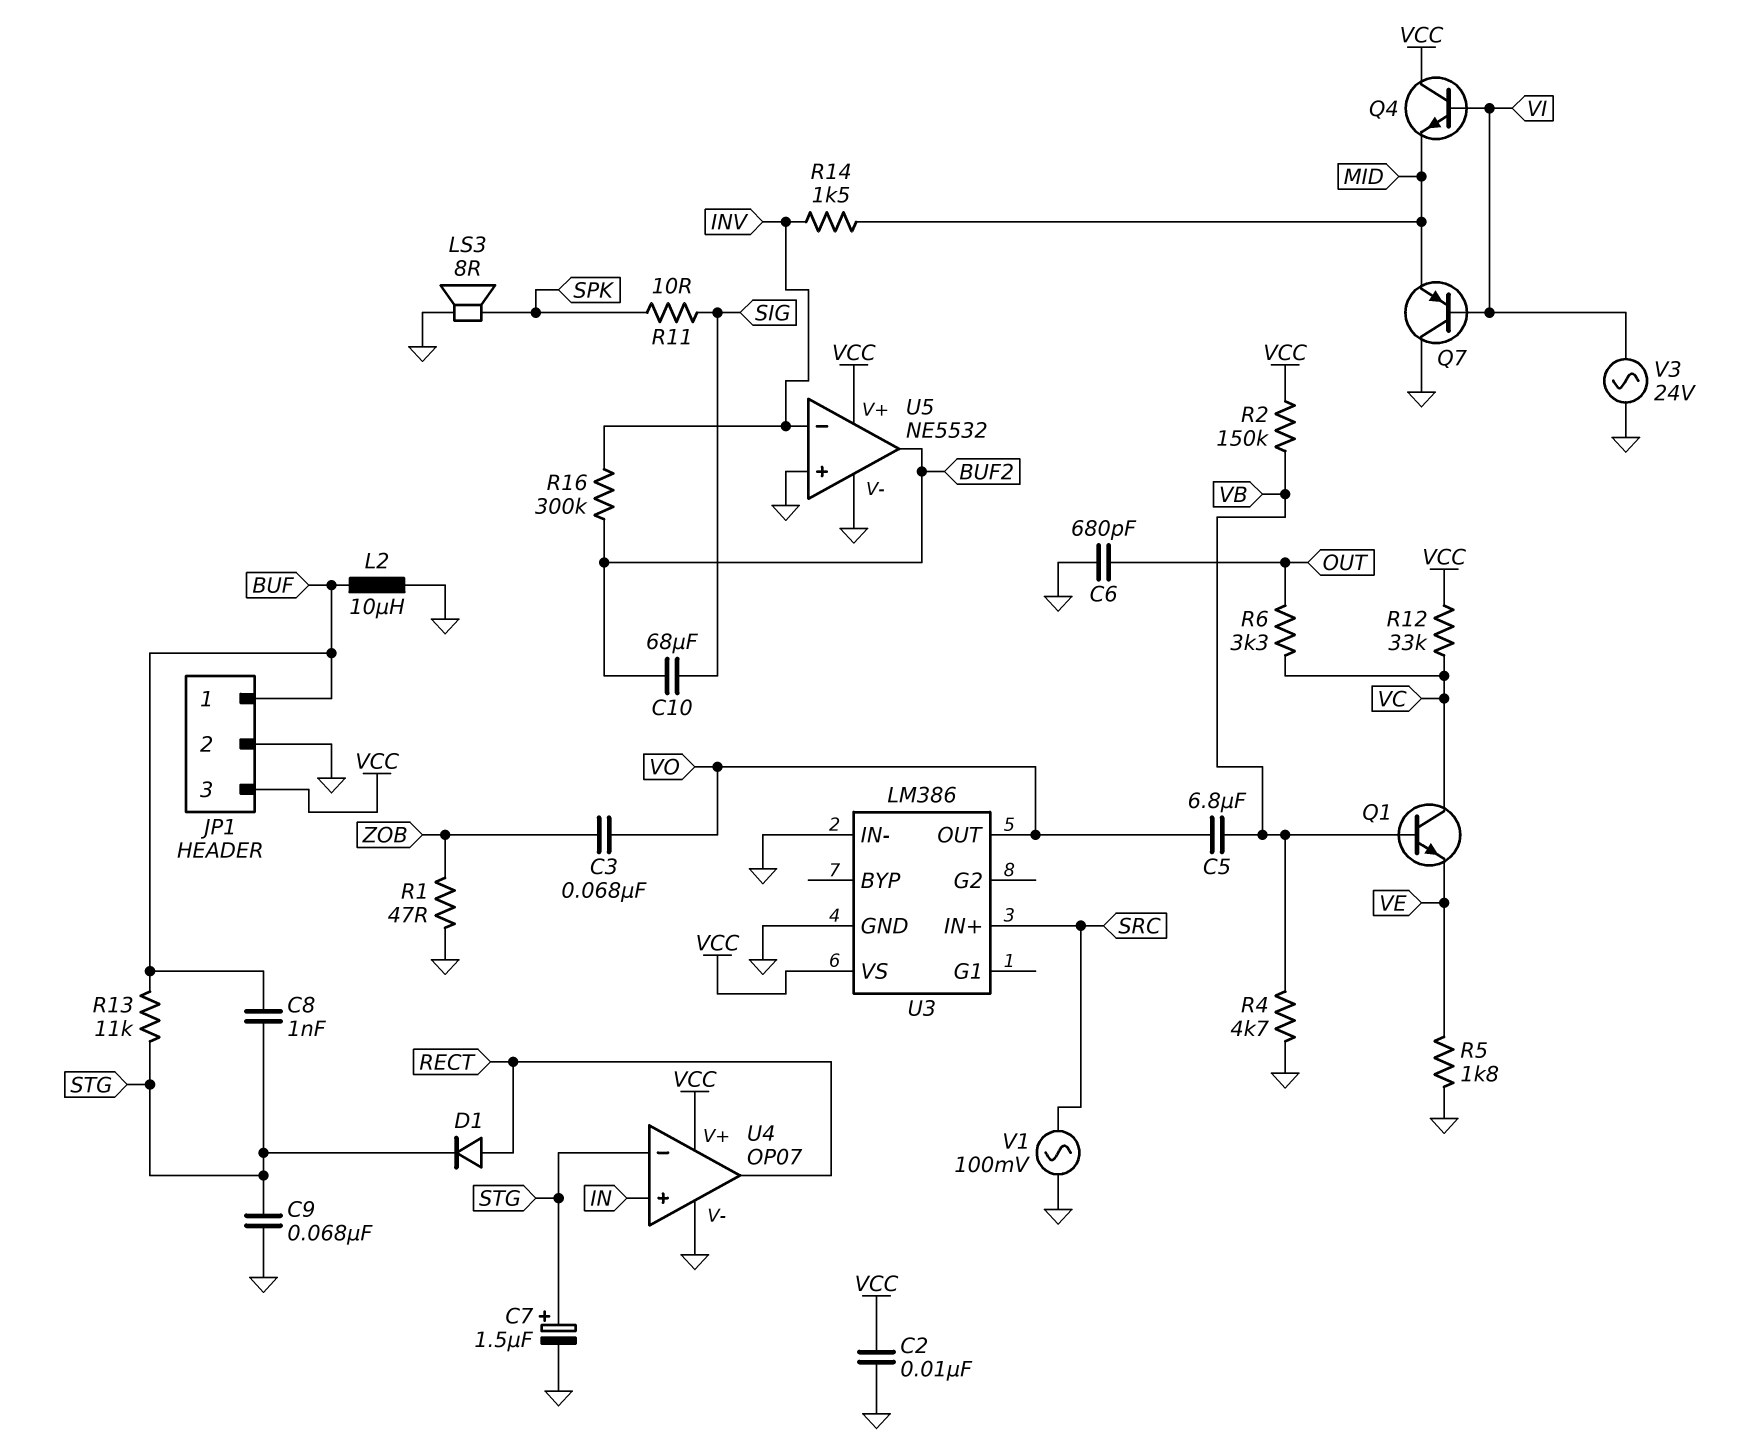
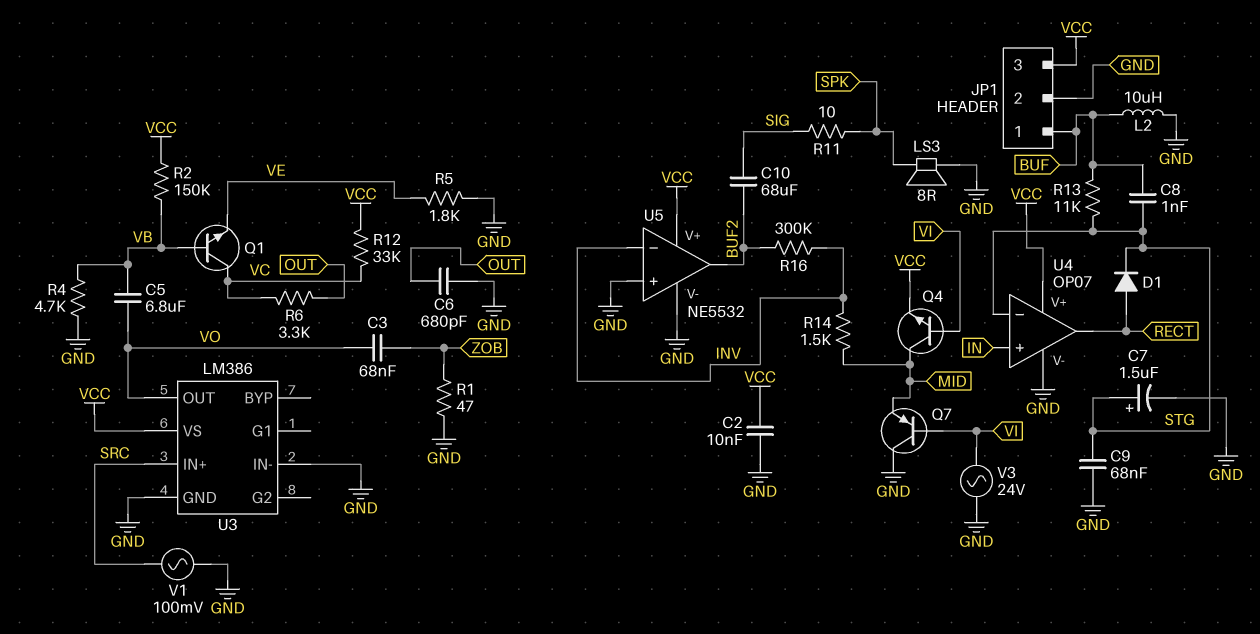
Q4: NPN (B VI, C VCC, E MID) -> NPN (B VI, C MID, E VCC)

